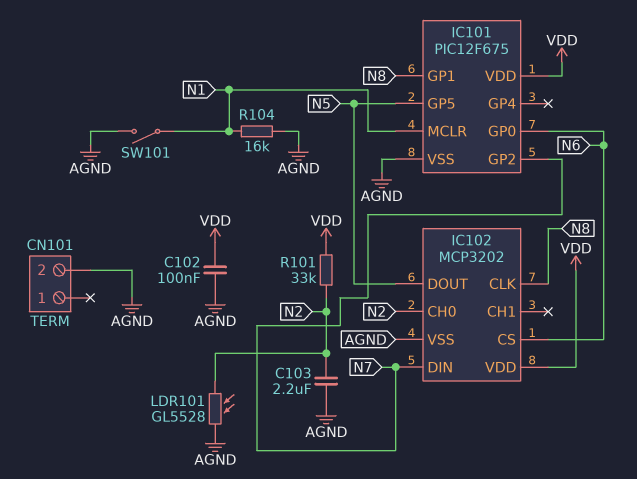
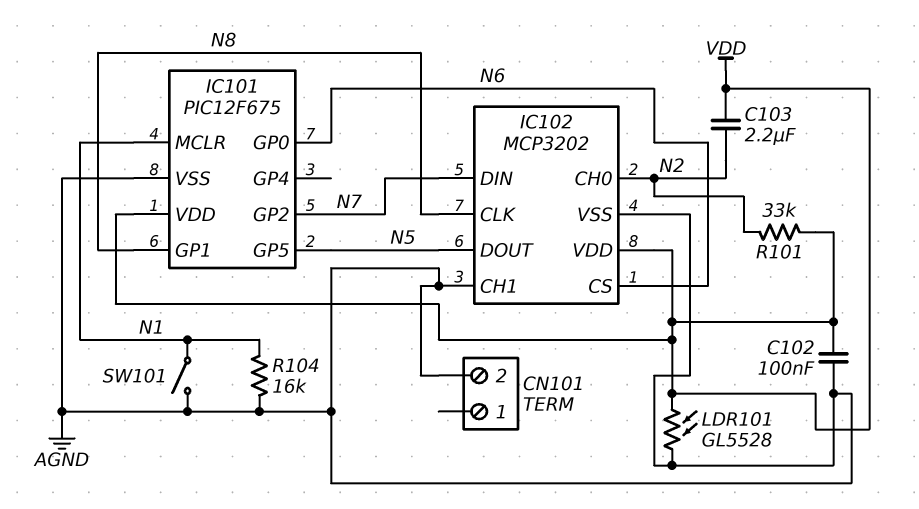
C103: 2.2uF (AGND, N2) -> 2.2uF (N2, VDD)
IC102 pin CH1: none -> AGND
LDR101: GL5528 (AGND, N2) -> GL5528 (AGND, VDD)

